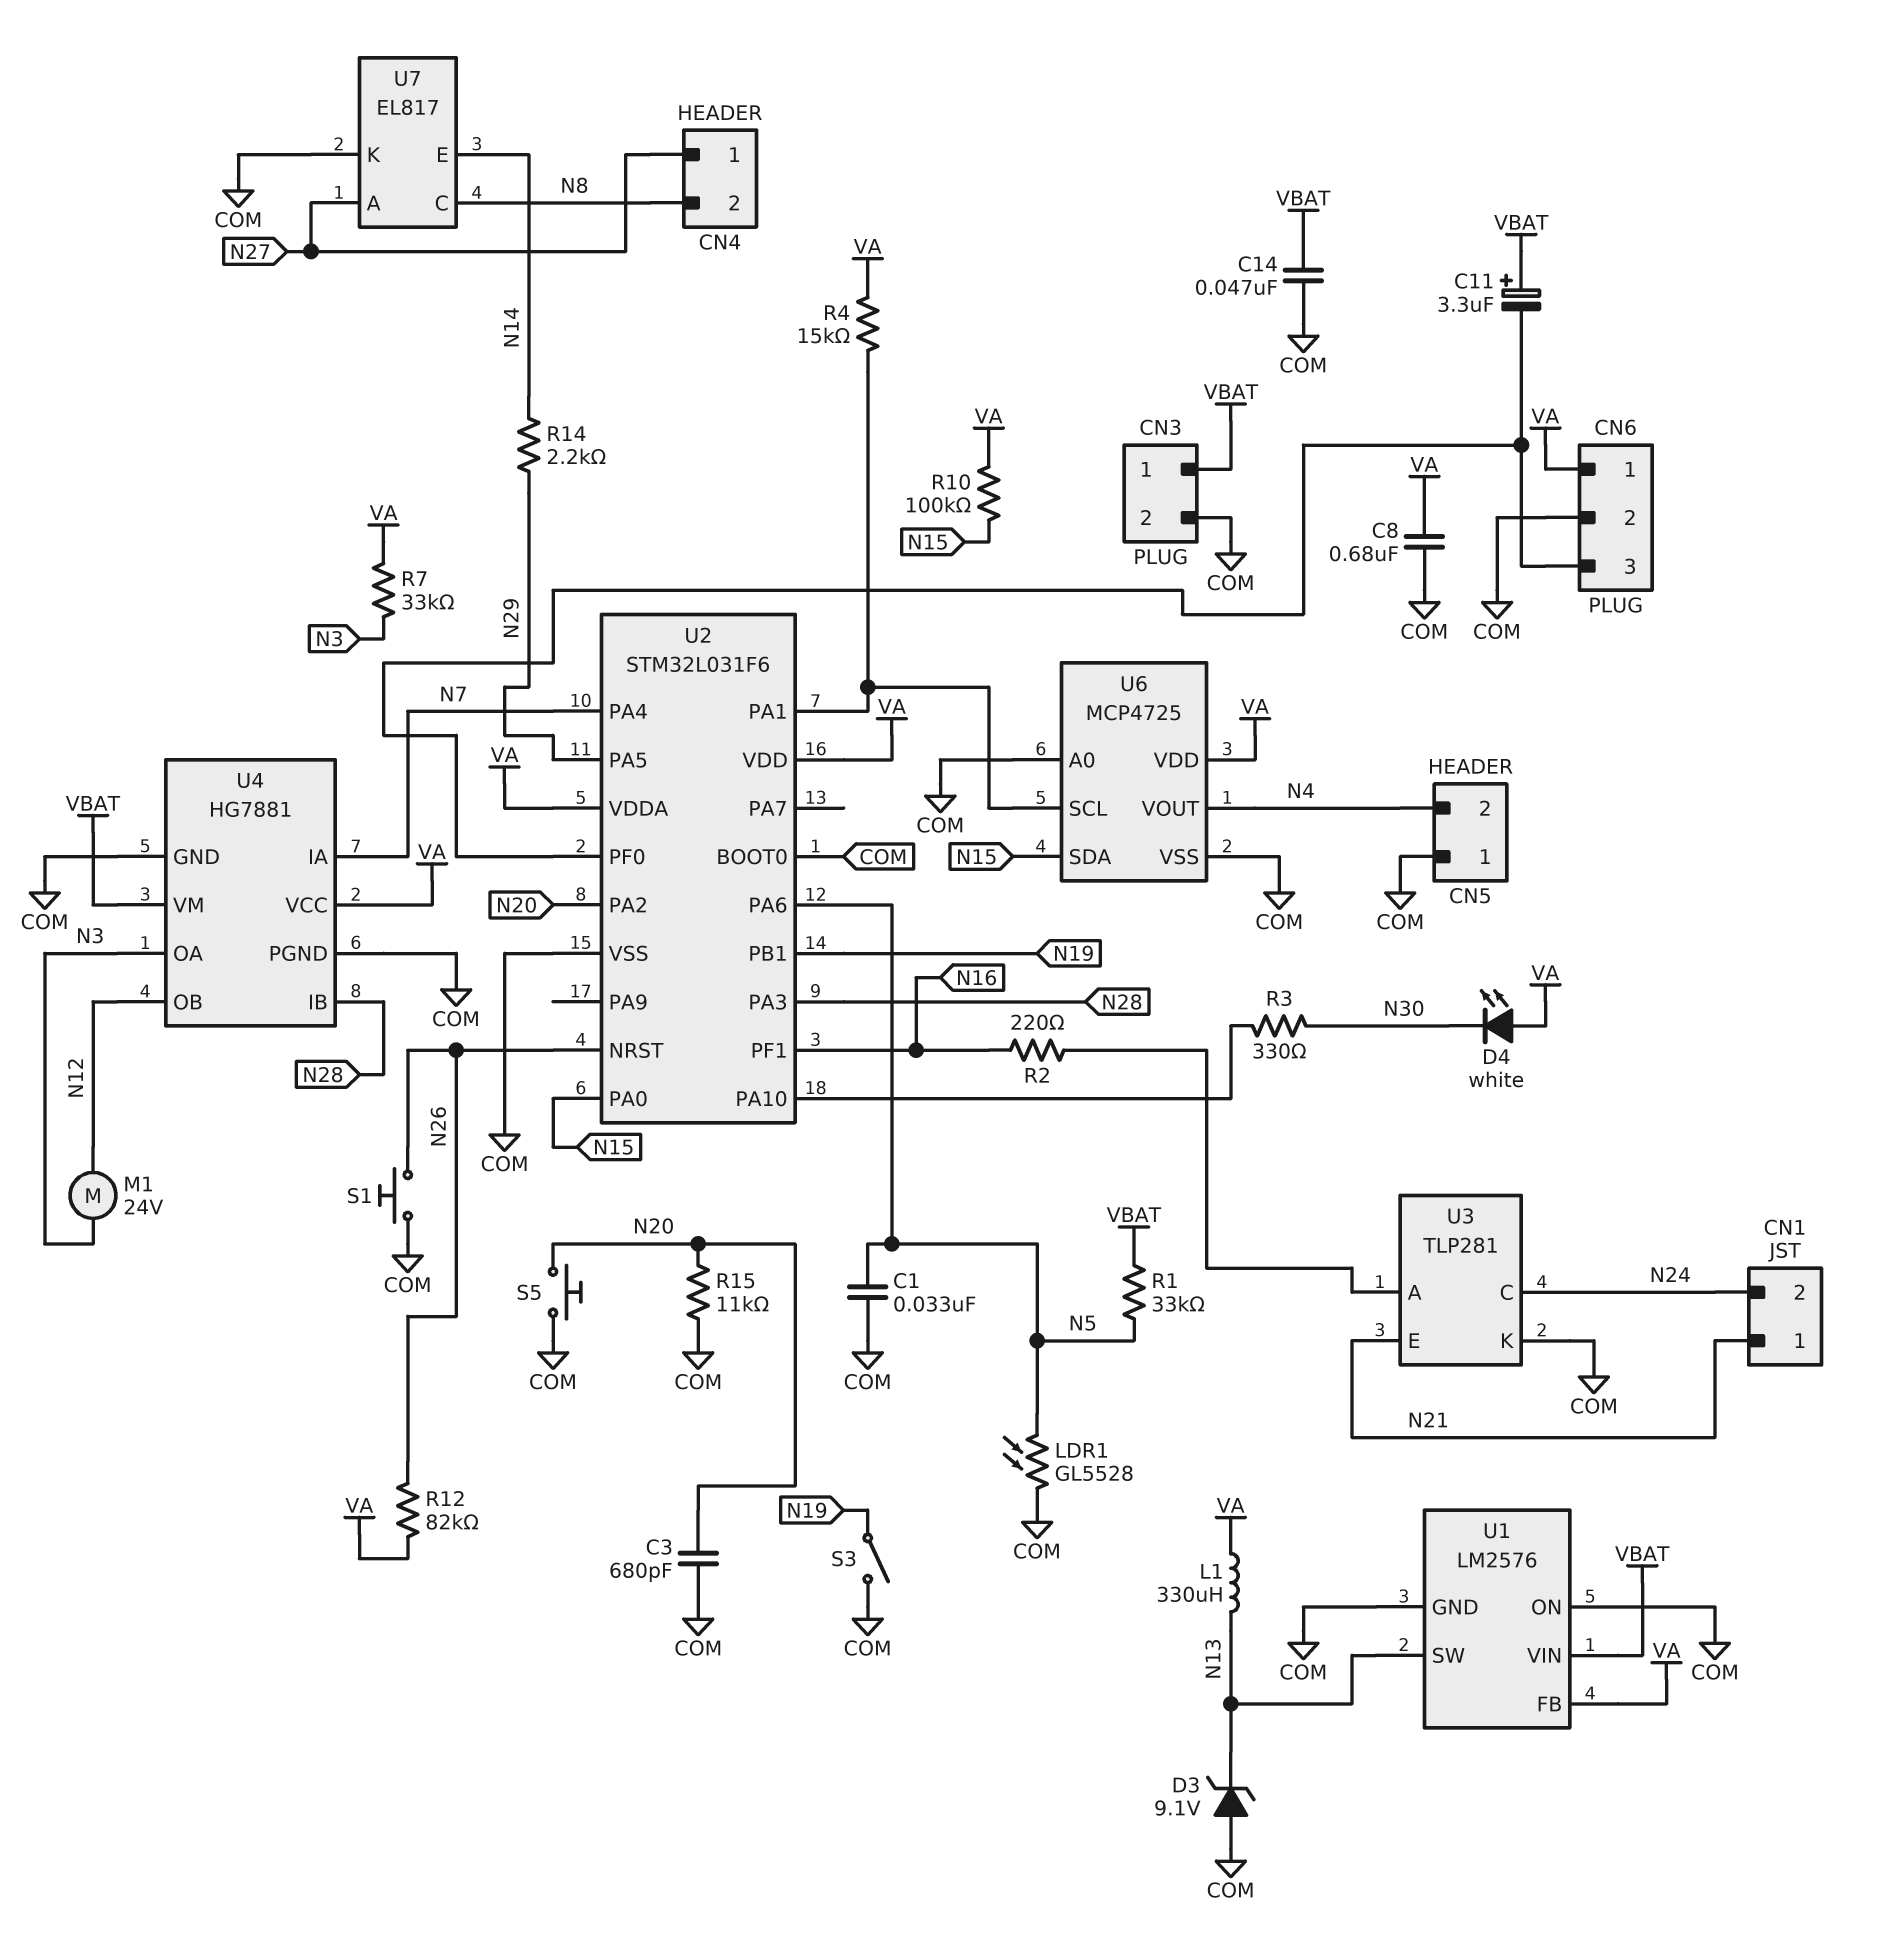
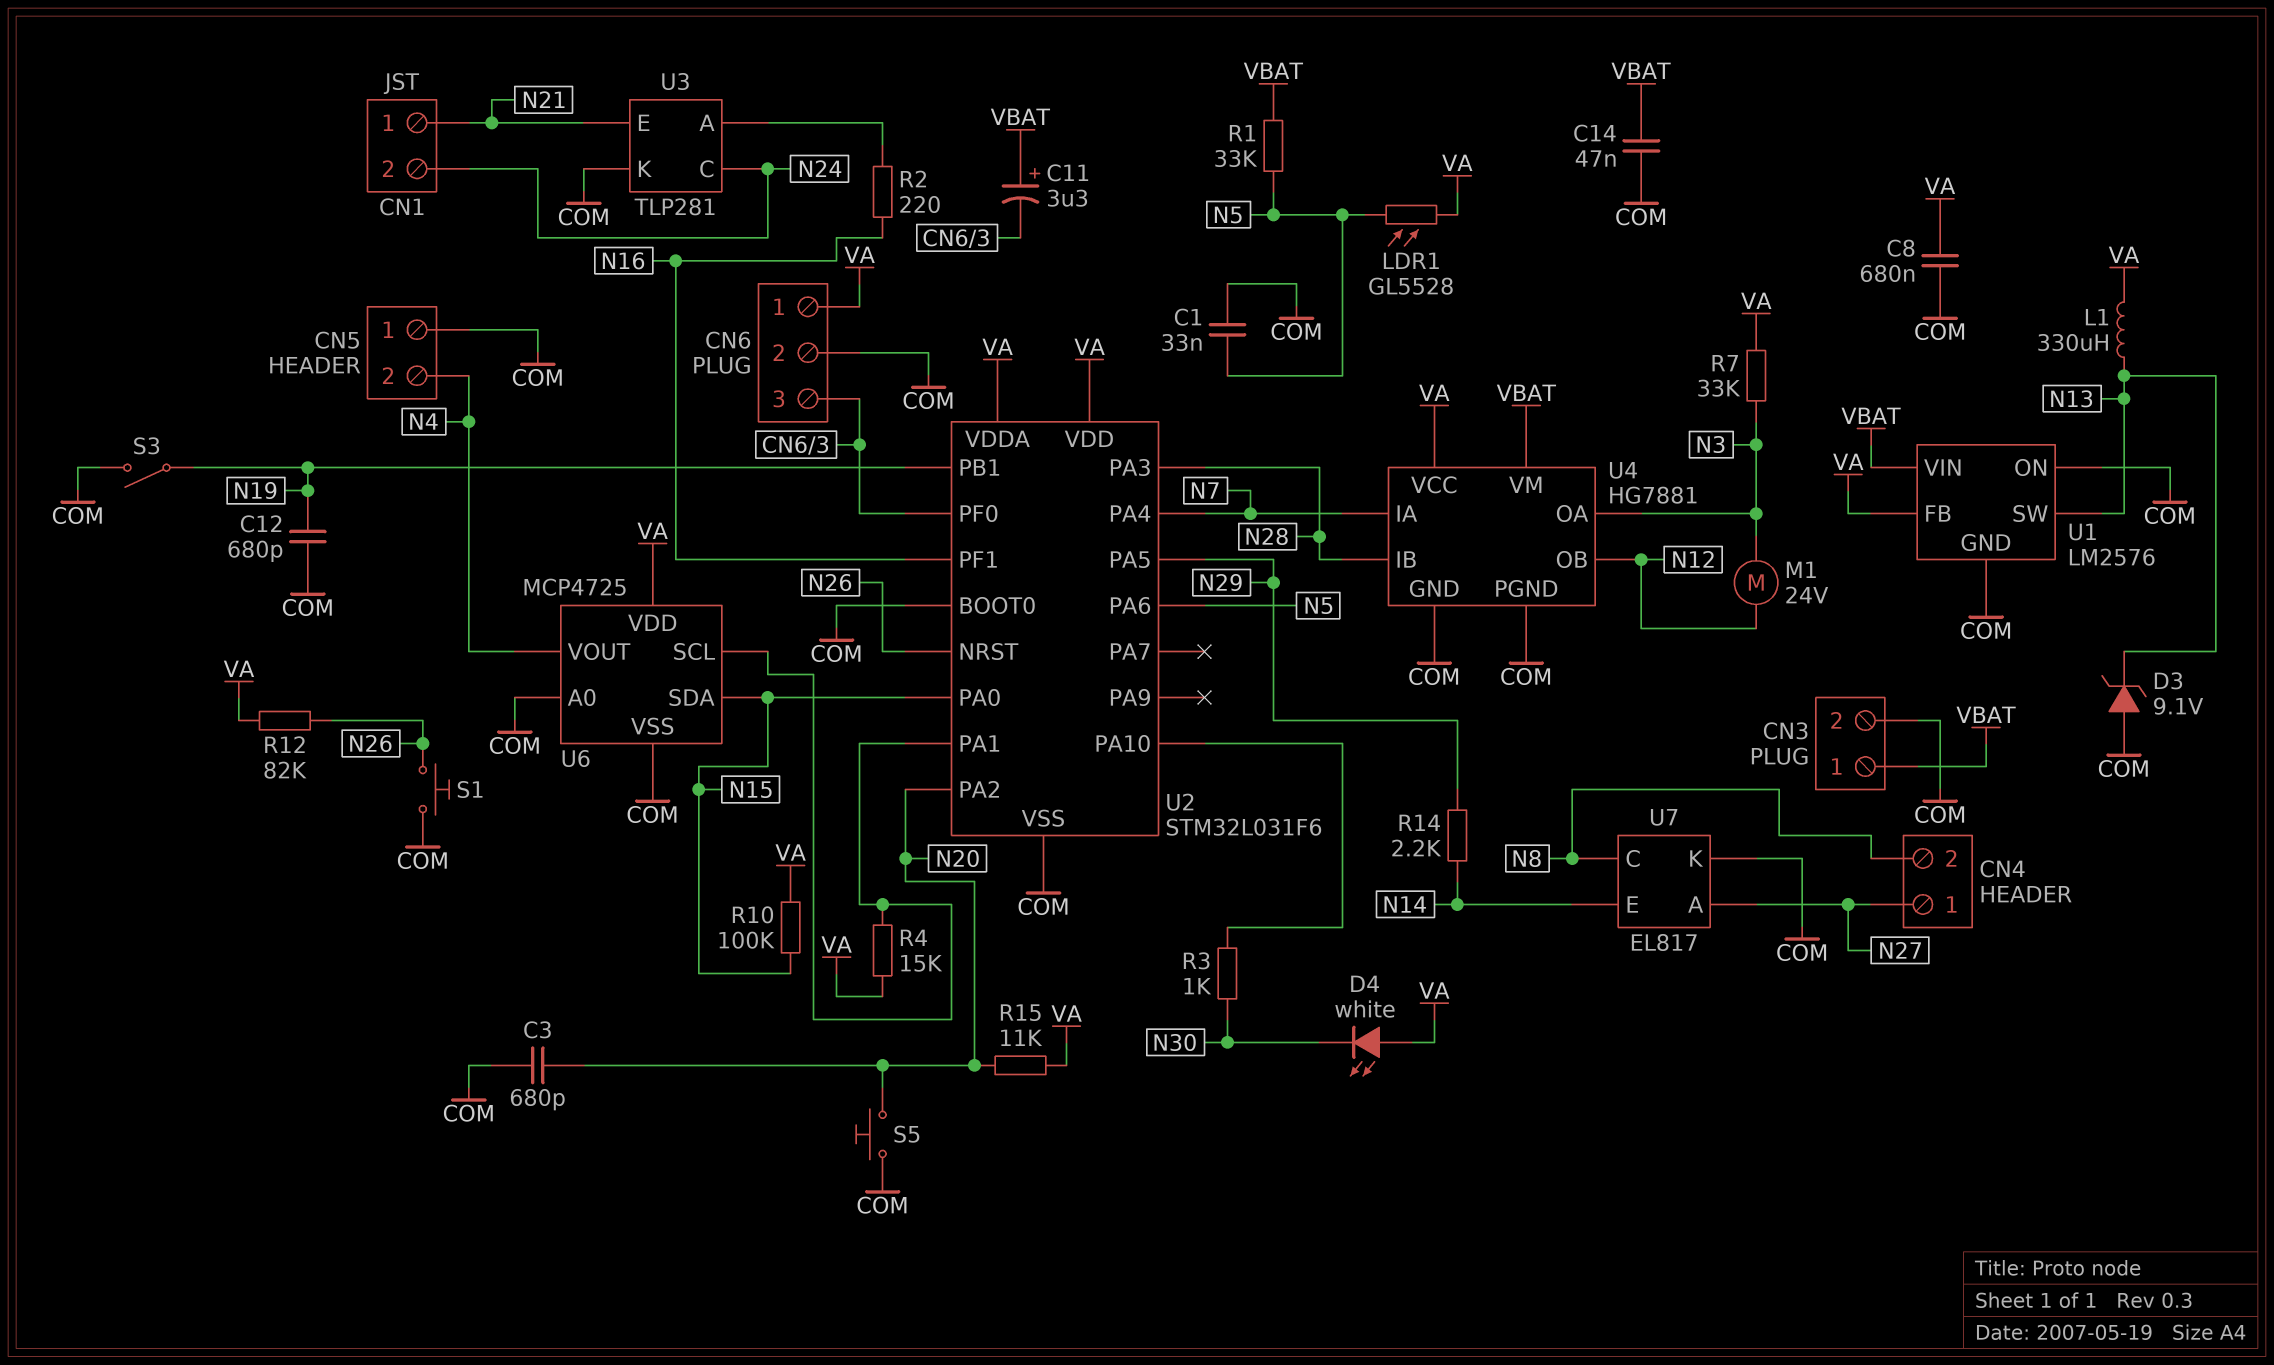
C12: none -> 680pF (COM, N19)
LDR1: GL5528 (COM, N5) -> GL5528 (N5, VA)
R3: 330 (N30, U2/PA10) -> 1k (N30, U2/PA10)
R15: 11k (COM, N20) -> 11k (N20, VA)

